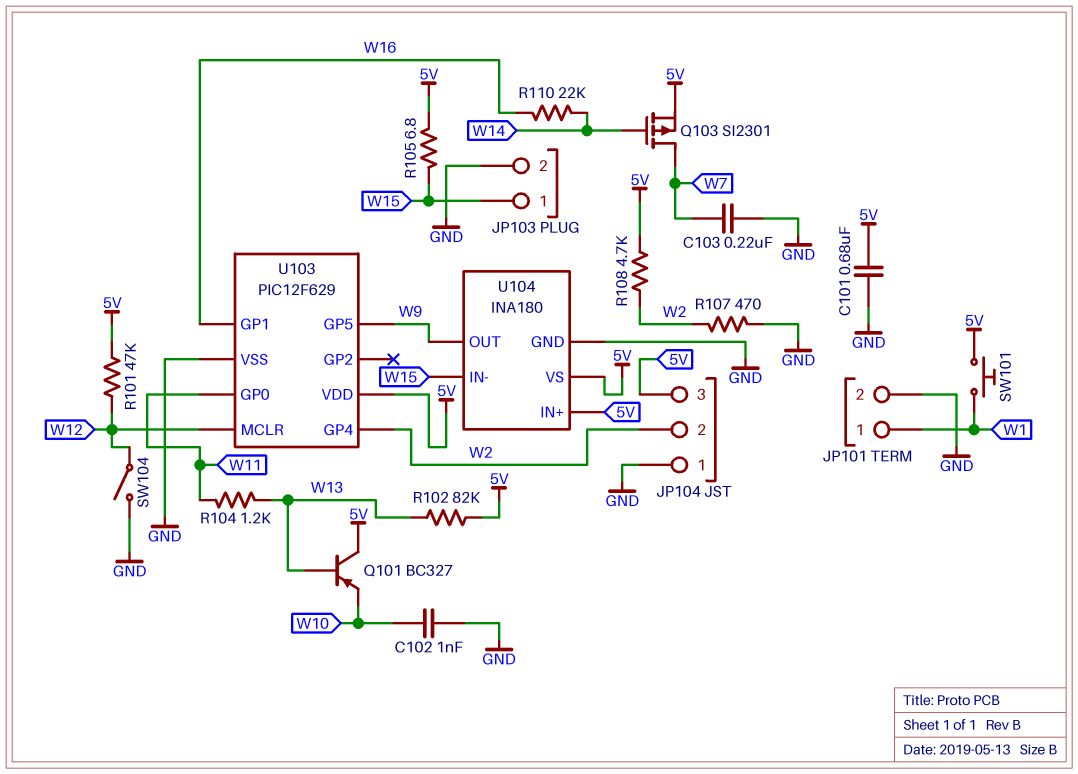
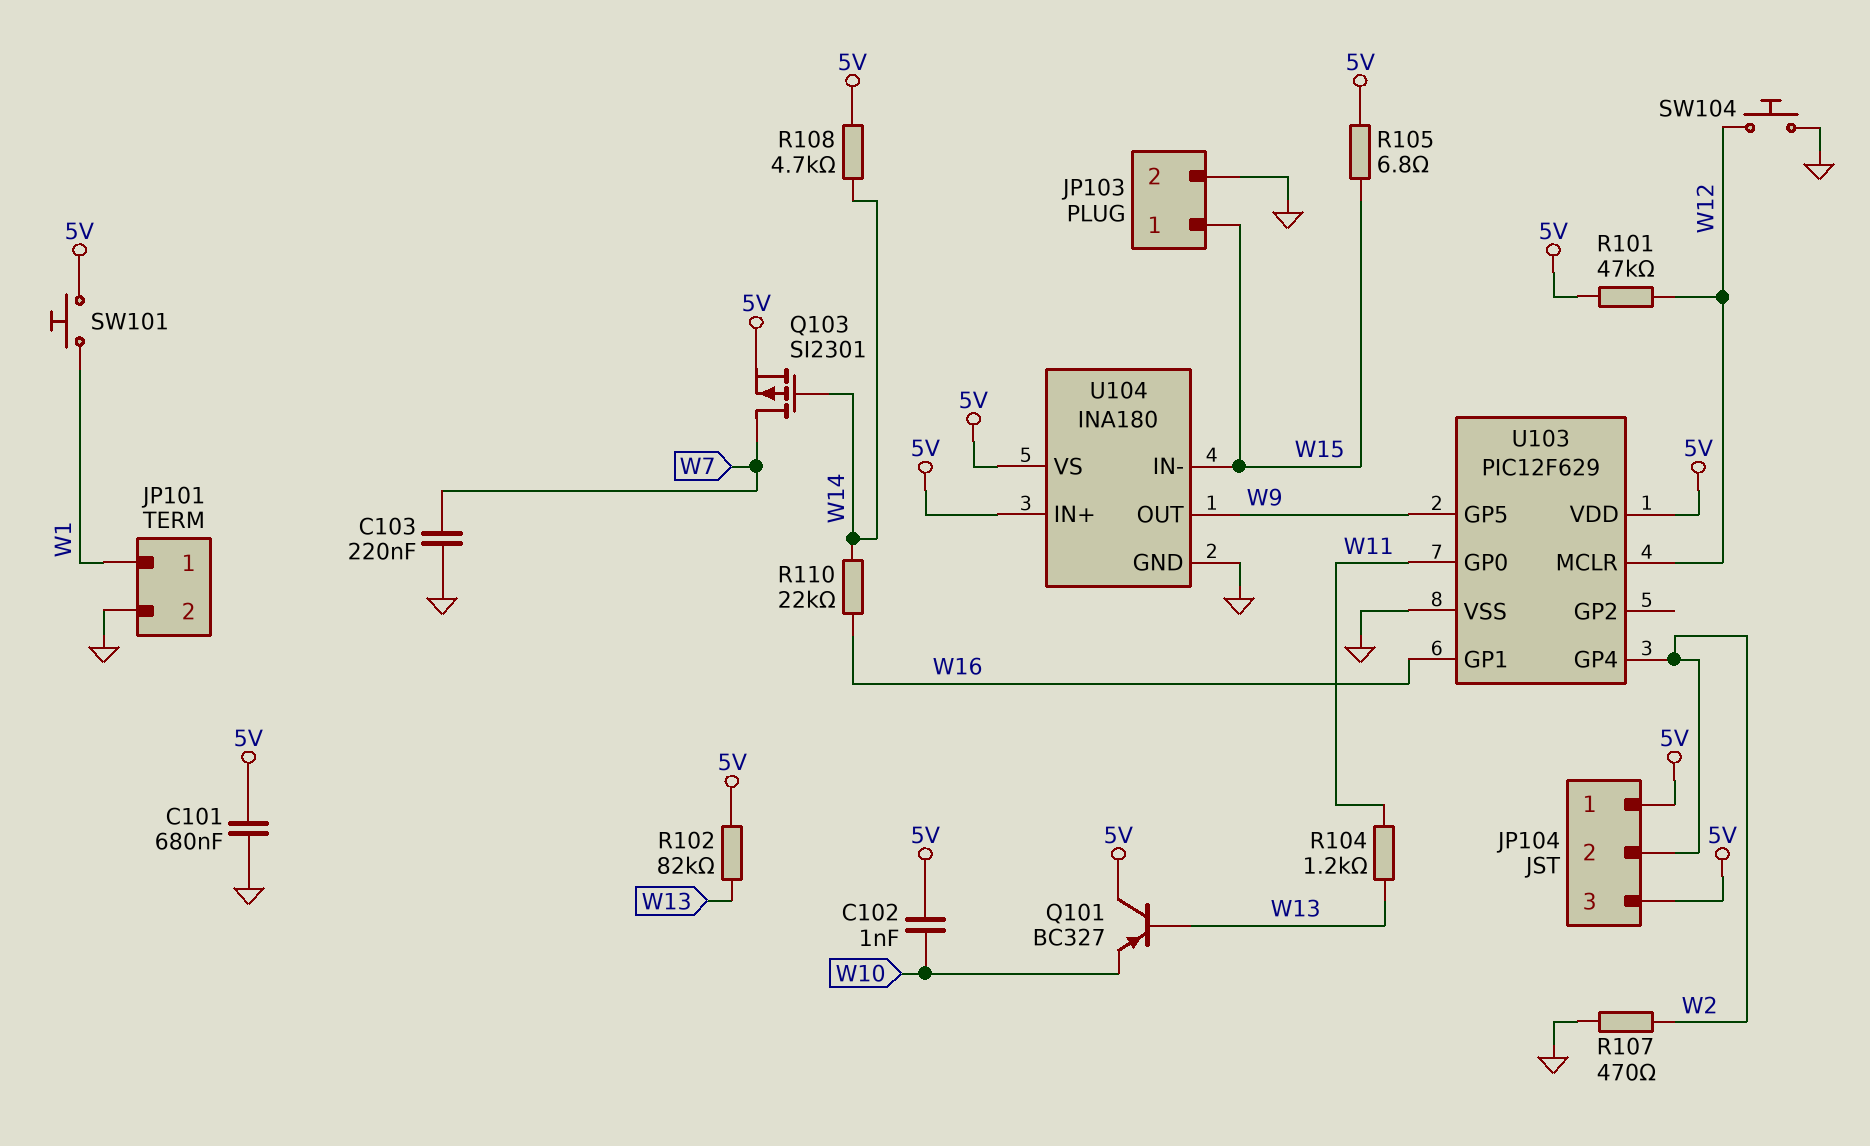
C102: 1nF (GND, W10) -> 1nF (5V, W10)
JP104 pin 1: GND -> 5V
R108: 4.7k (5V, W2) -> 4.7k (5V, W14)
SW104: switch (GND, W12) -> button (GND, W12)

